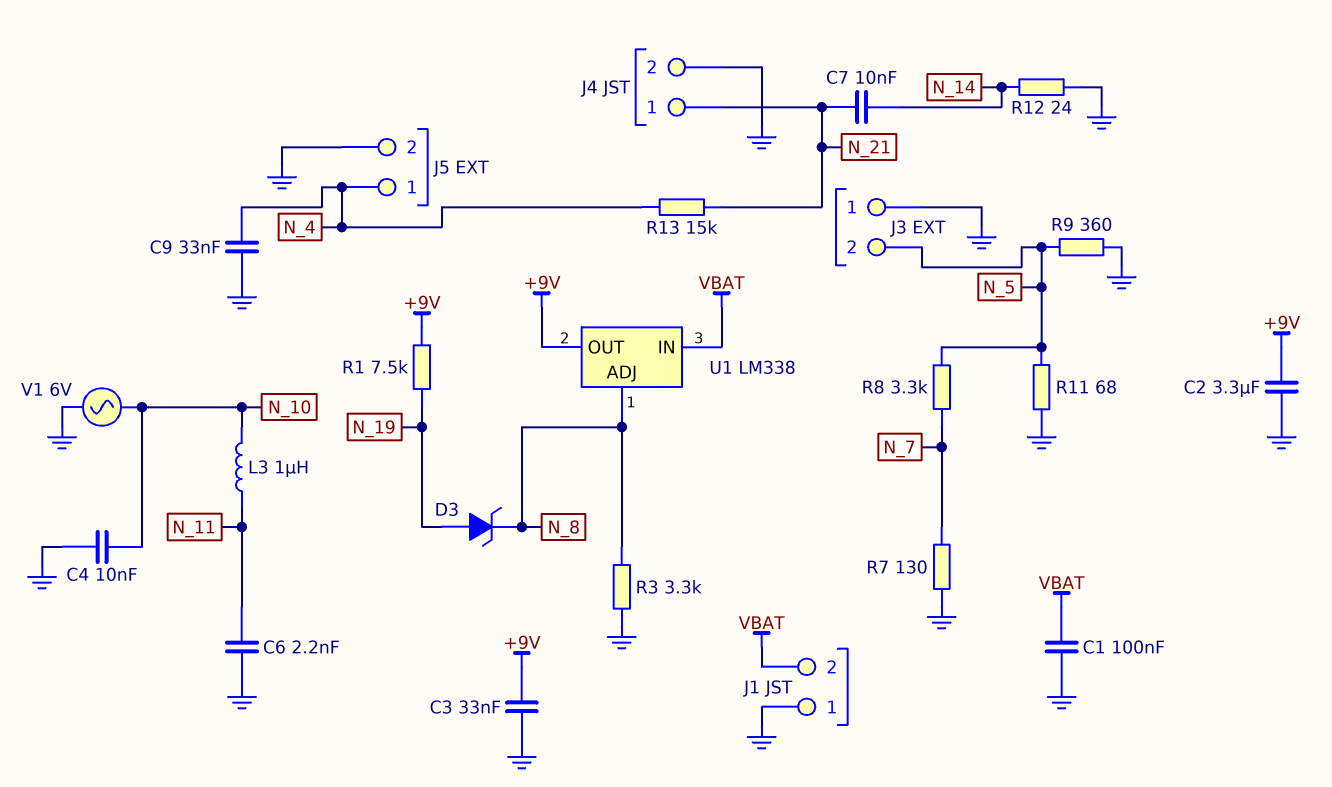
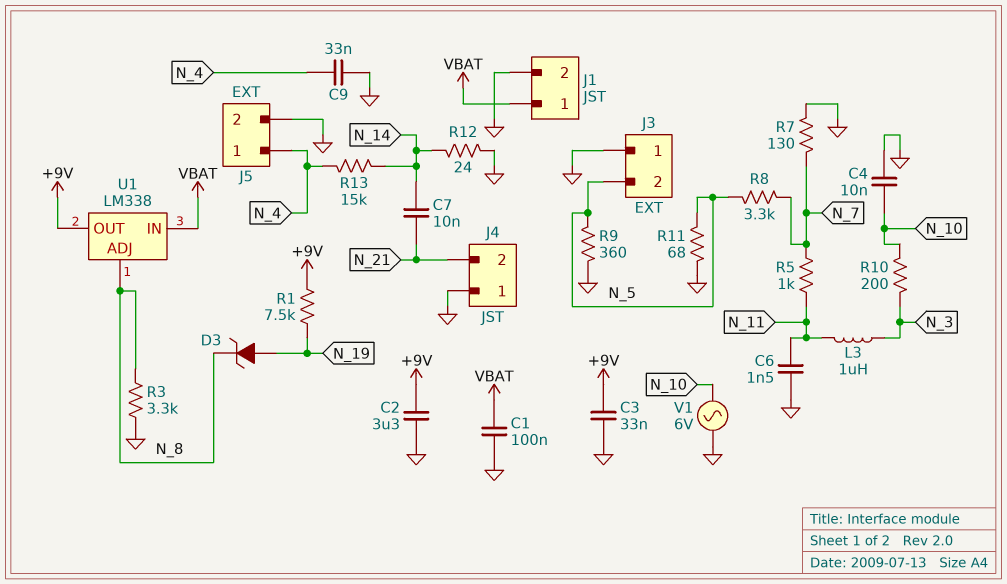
C6: 2.2nF (GND, N_11) -> 1.5nF (GND, N_11)
J1 pin 1: GND -> VBAT
J1 pin 2: VBAT -> GND
J4 pin 1: N_21 -> GND
J4 pin 2: GND -> N_21
L3: 1uH (N_10, N_11) -> 1uH (N_3, N_11)
R5: none -> 1k (N_7, N_11)
R10: none -> 200 (N_3, N_10)
R13: 15k (N_4, N_21) -> 15k (N_4, N_14)

